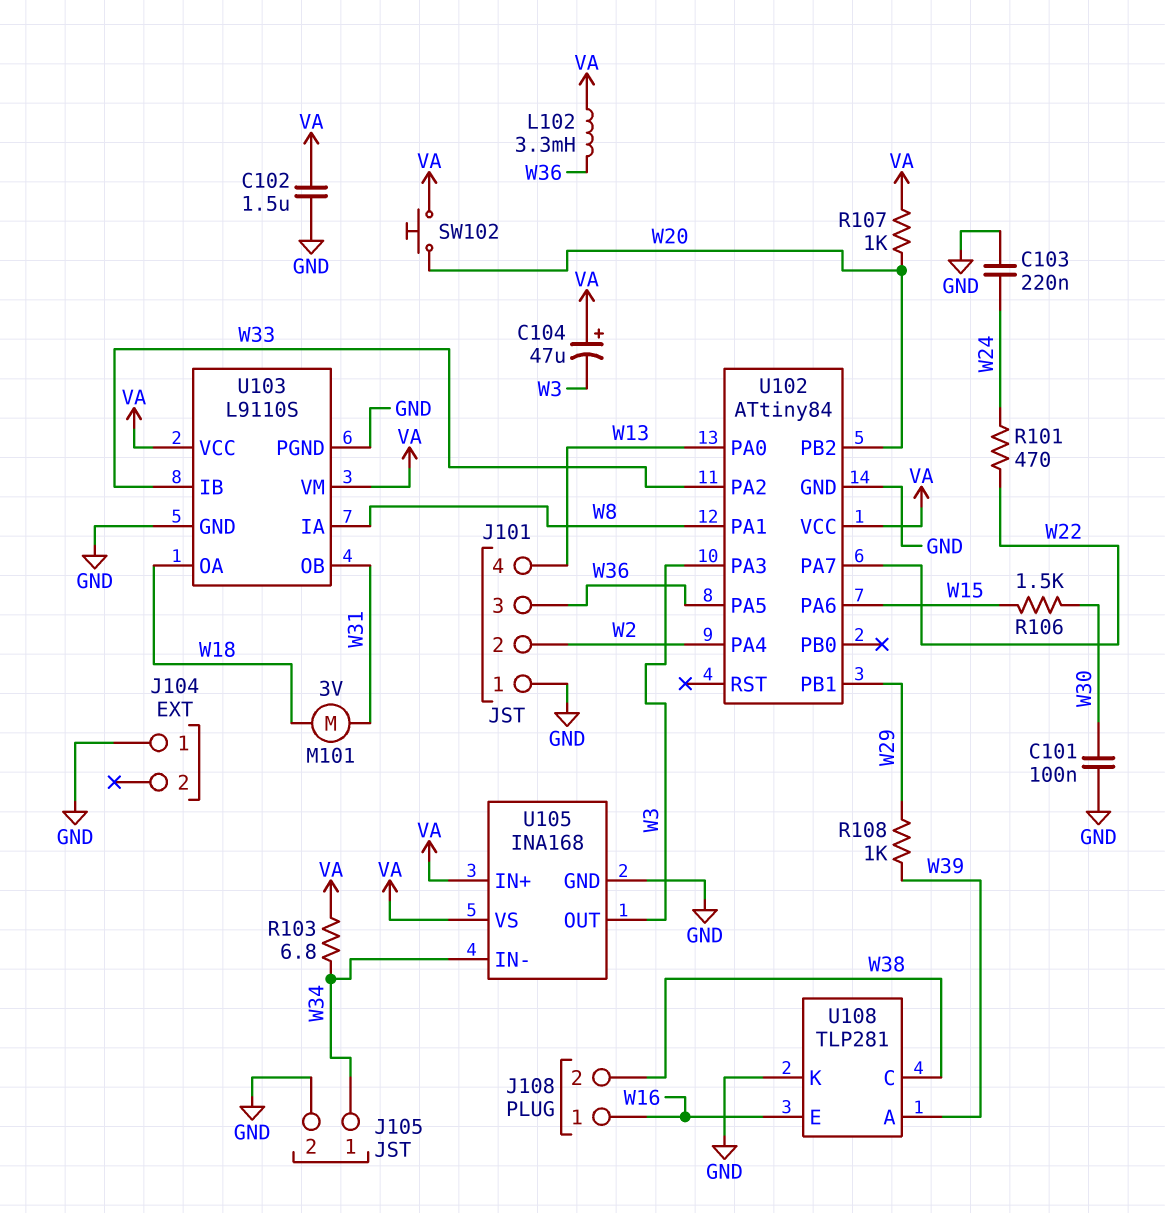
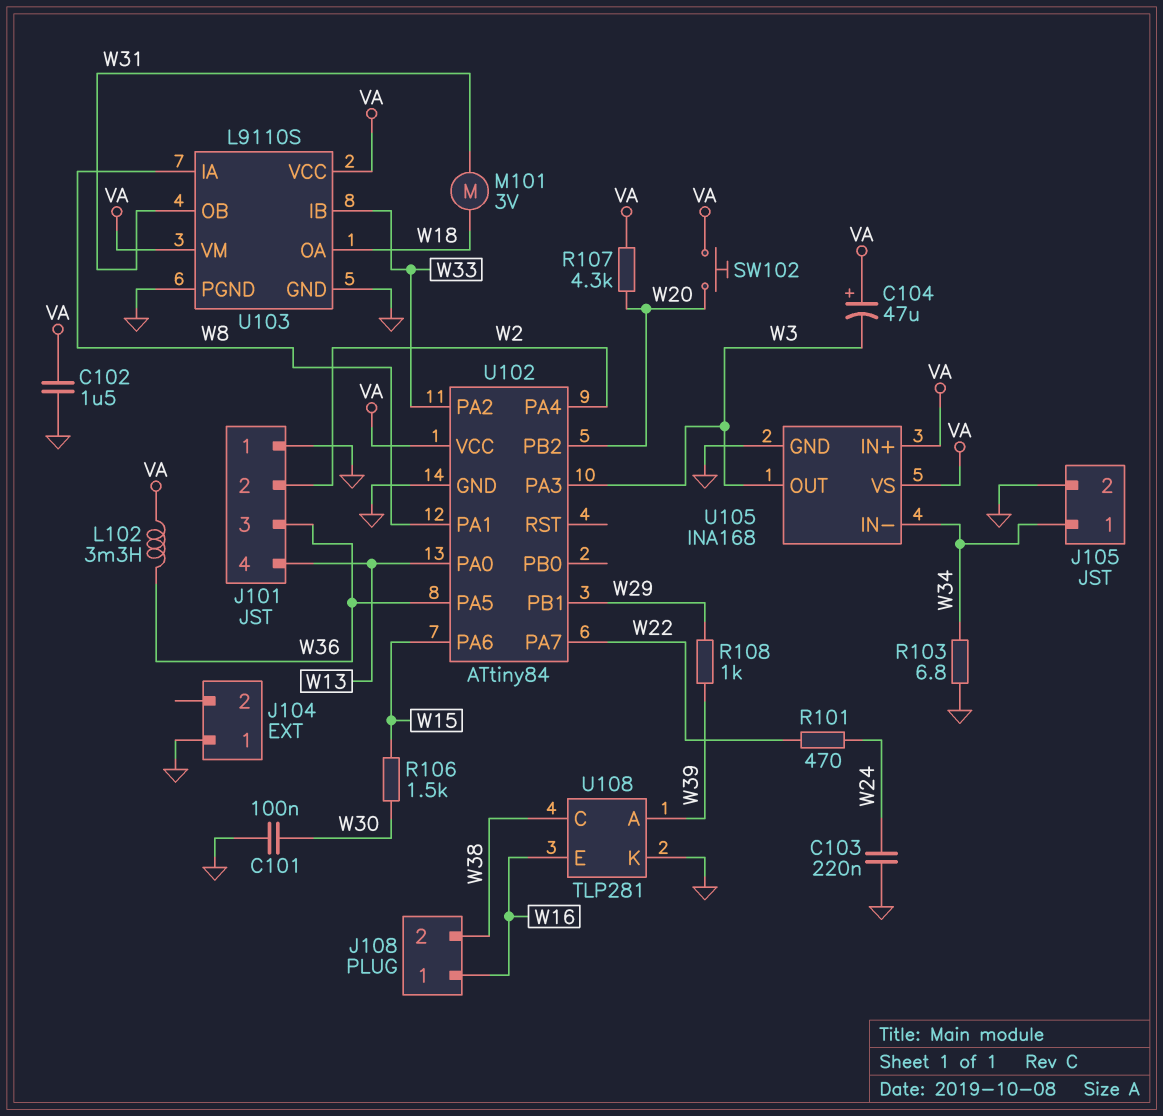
R103: 6.8 (VA, W34) -> 6.8 (GND, W34)
R107: 1k (VA, W20) -> 4.3k (VA, W20)

